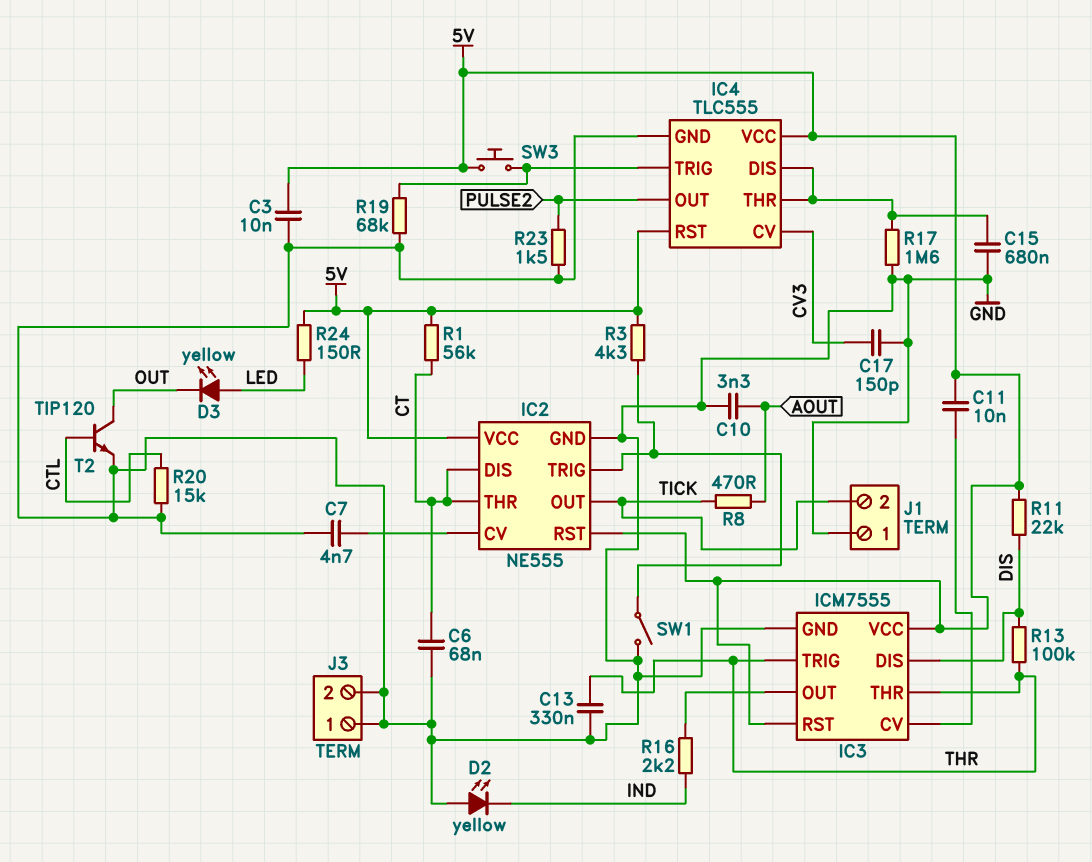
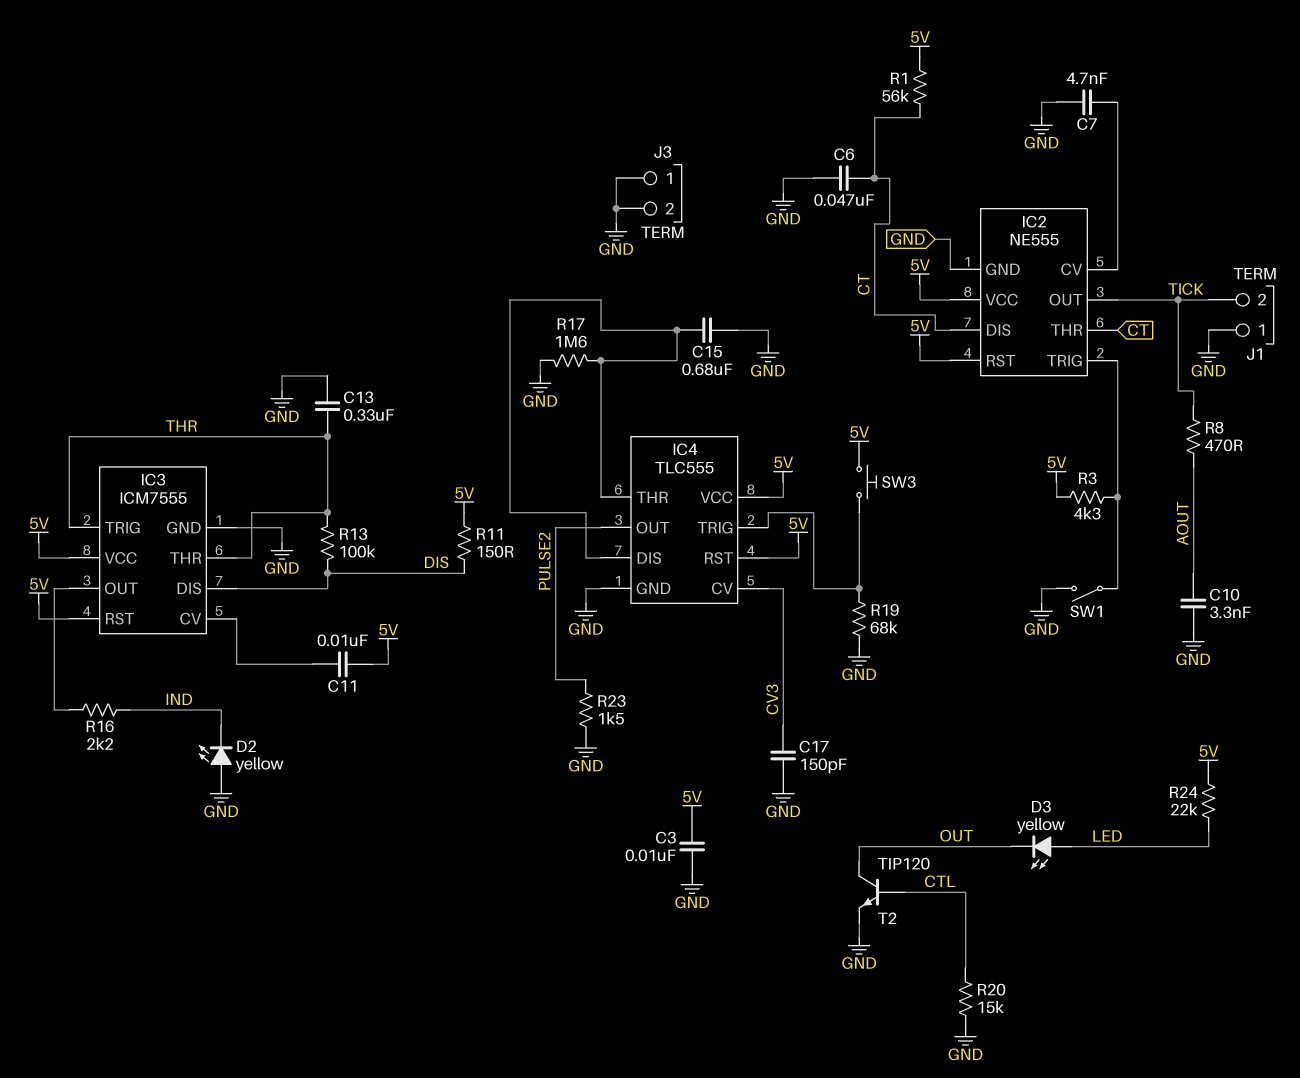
C6: 68nF (CT, GND) -> 47nF (CT, GND)
R11: 22k (5V, DIS) -> 150 (5V, DIS)
R24: 150 (5V, LED) -> 22k (5V, LED)

